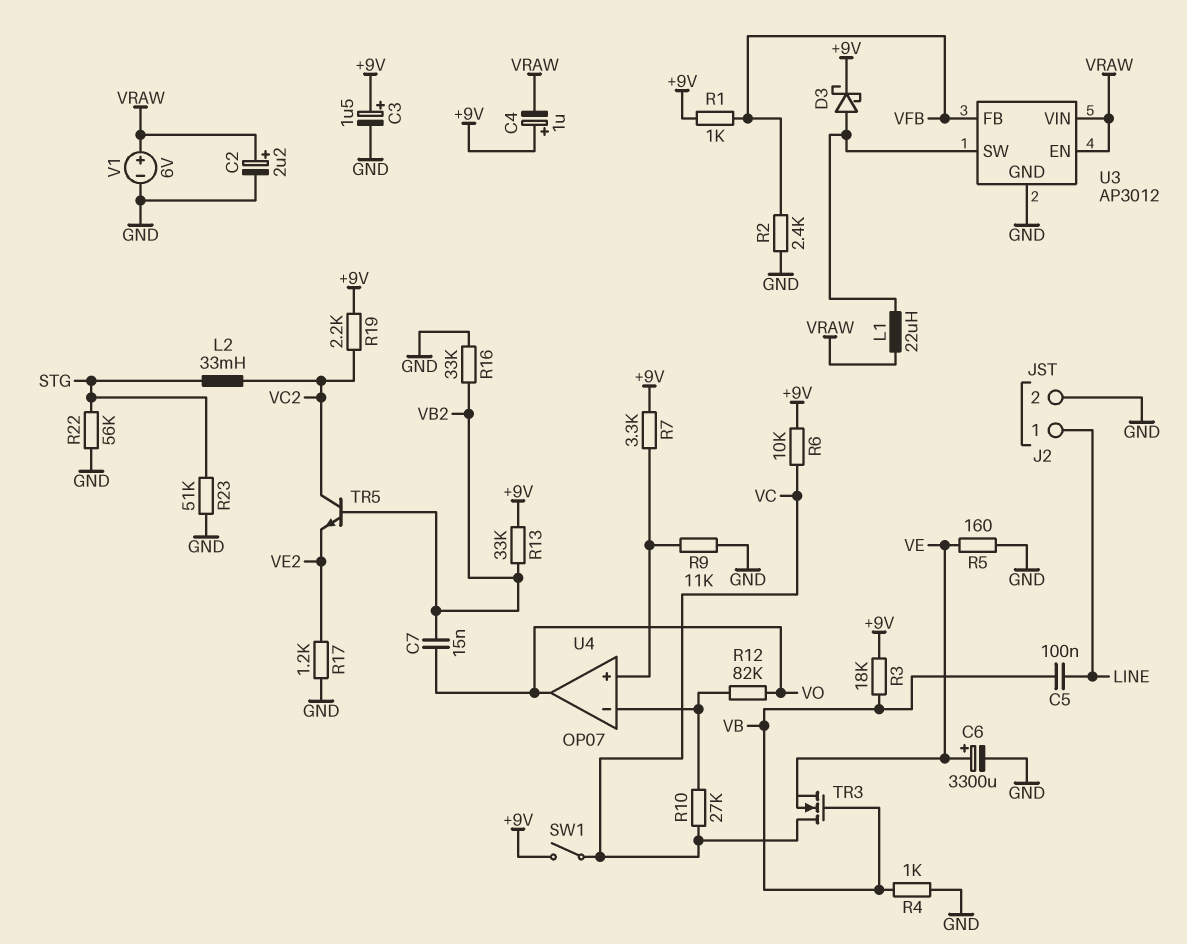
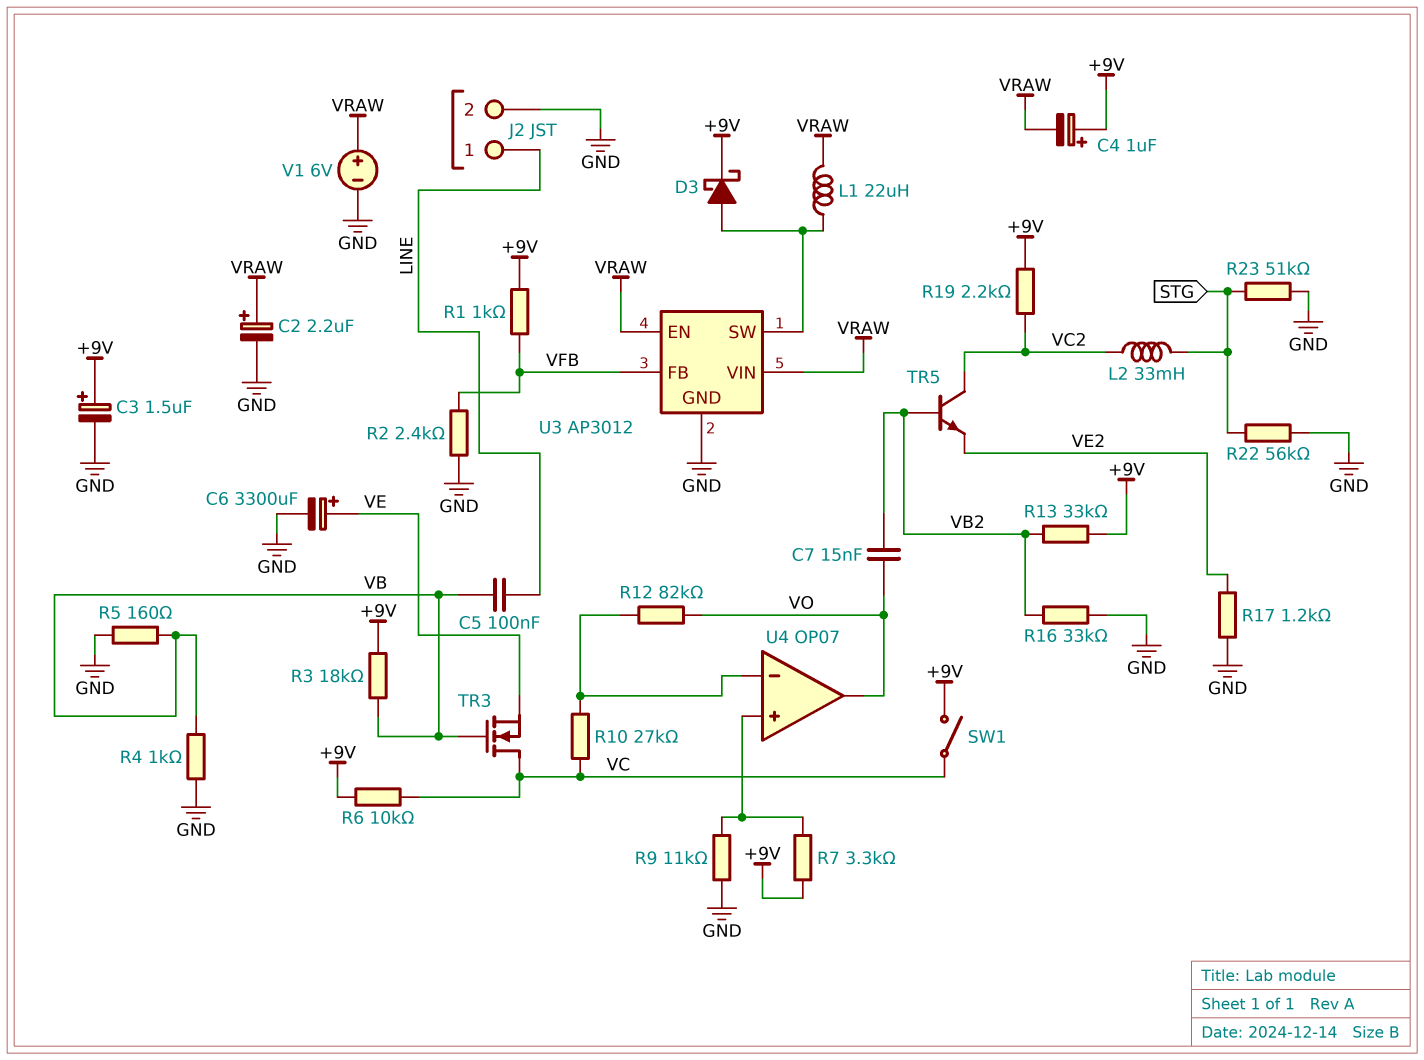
R5: 160 (GND, VE) -> 160 (GND, VB)

